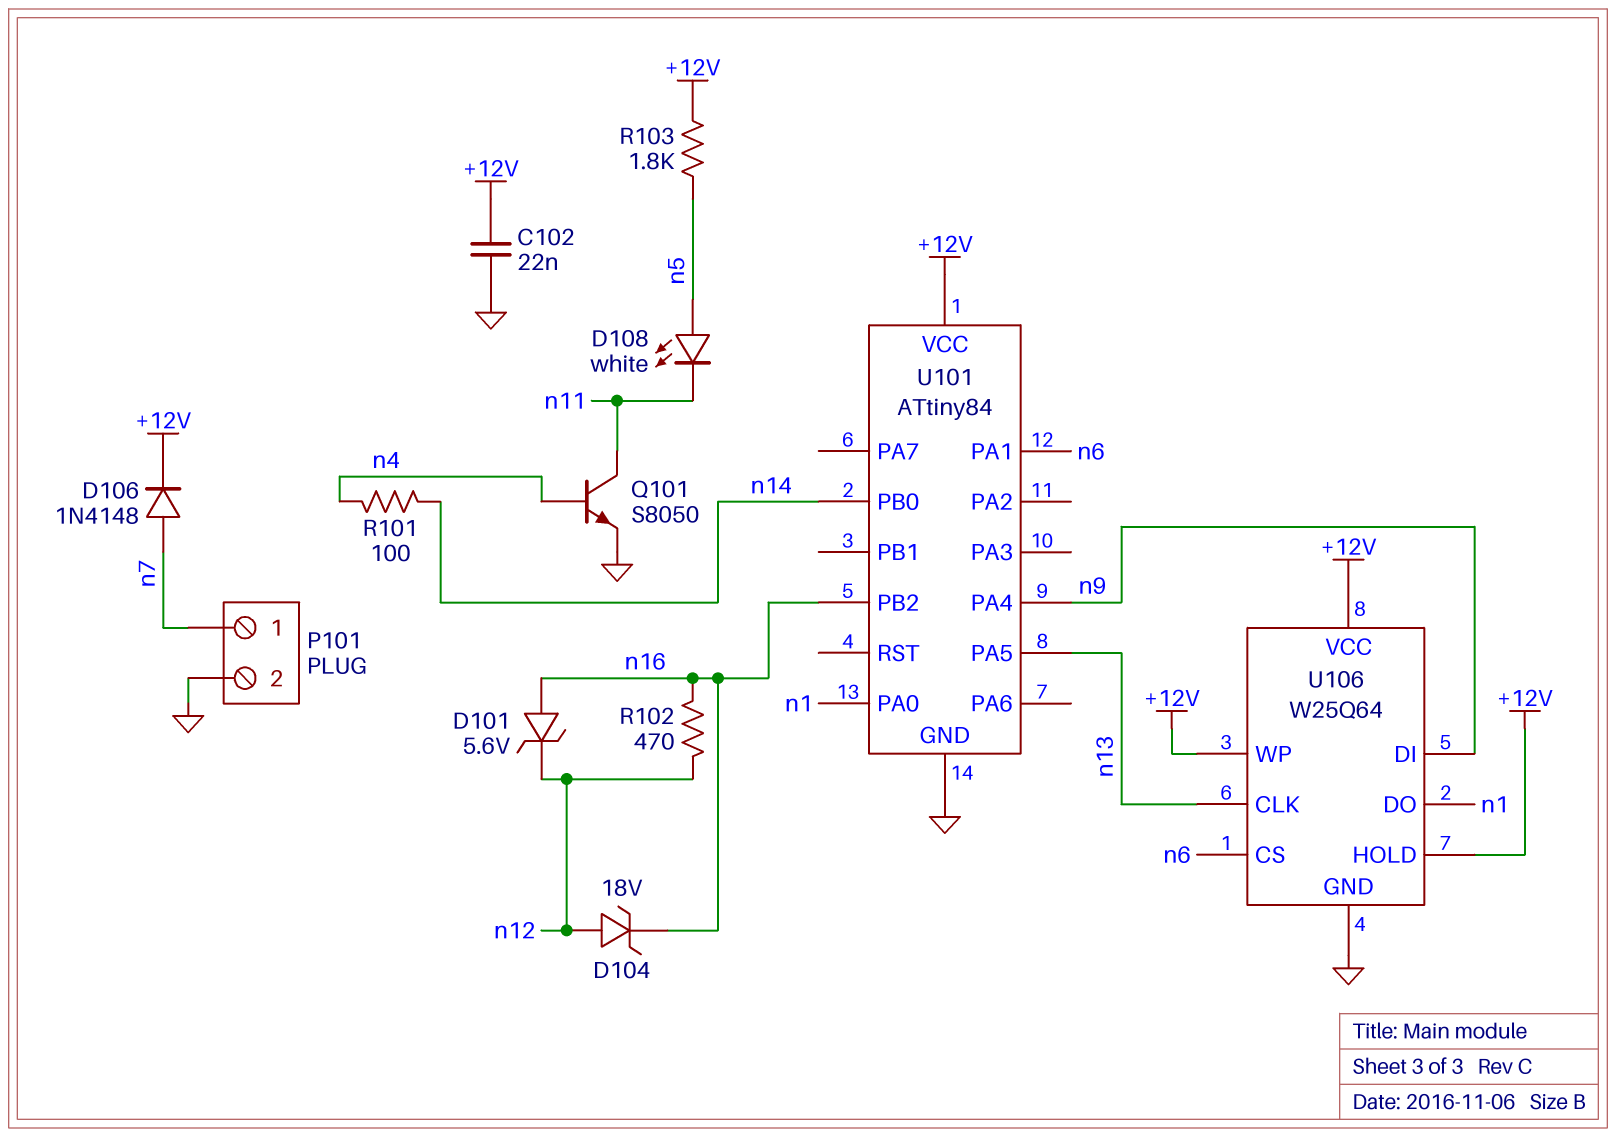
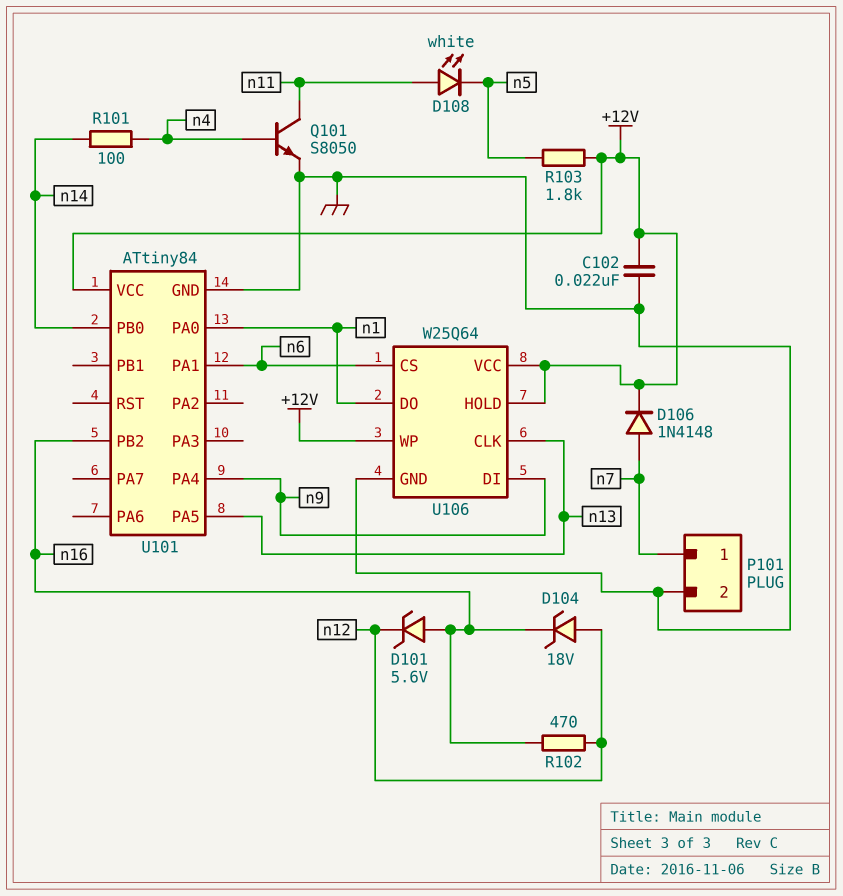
D108: LED white (A n5, K n11) -> LED white (A n11, K n5)

